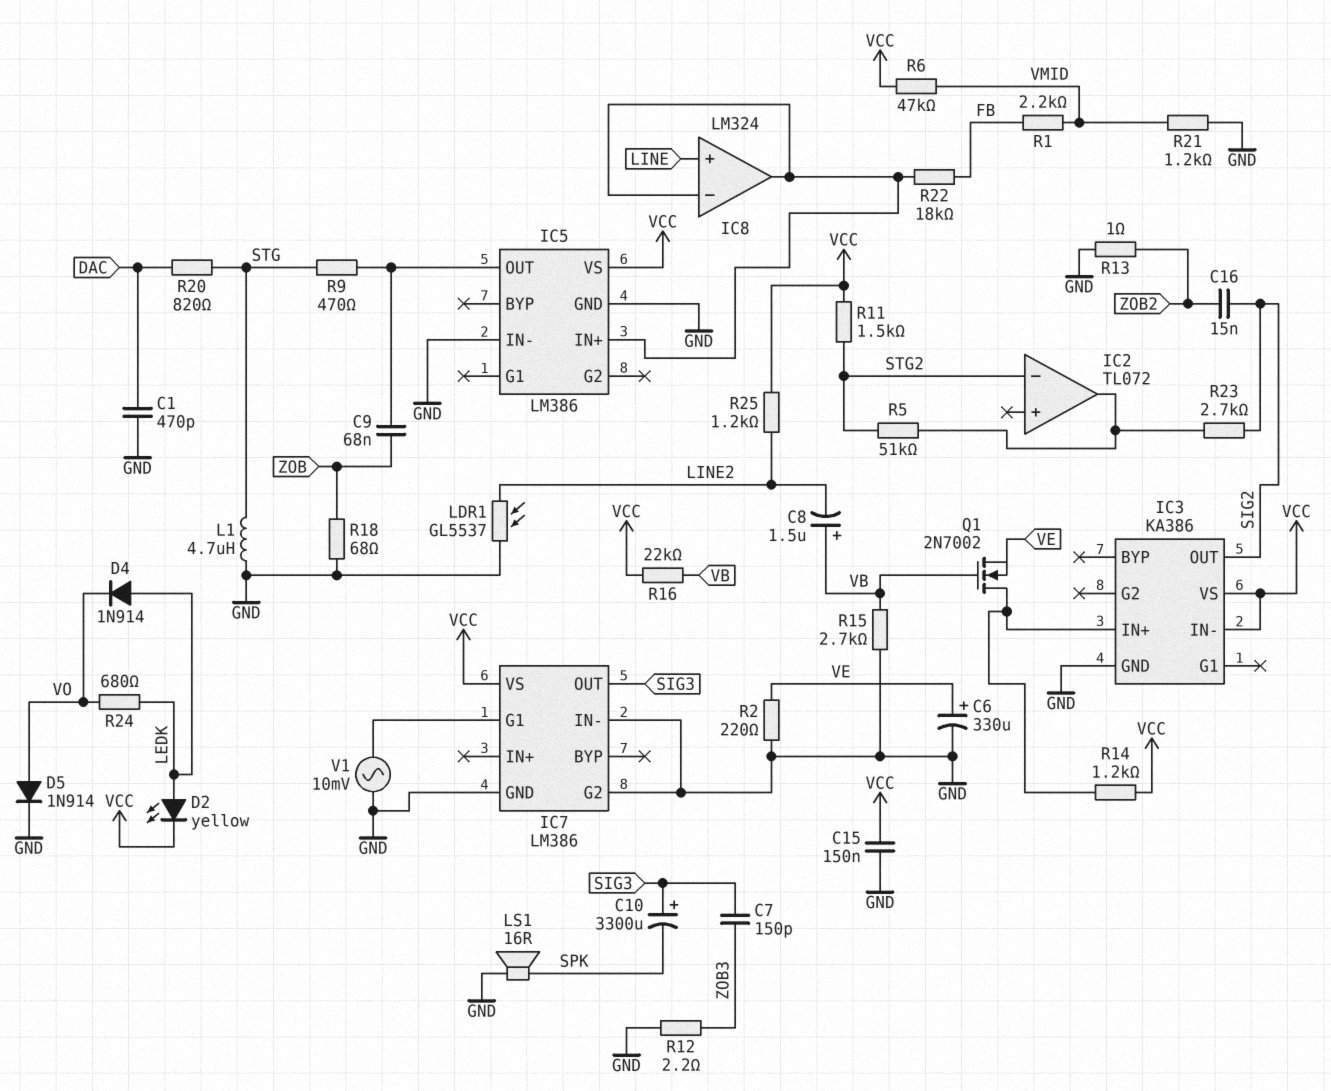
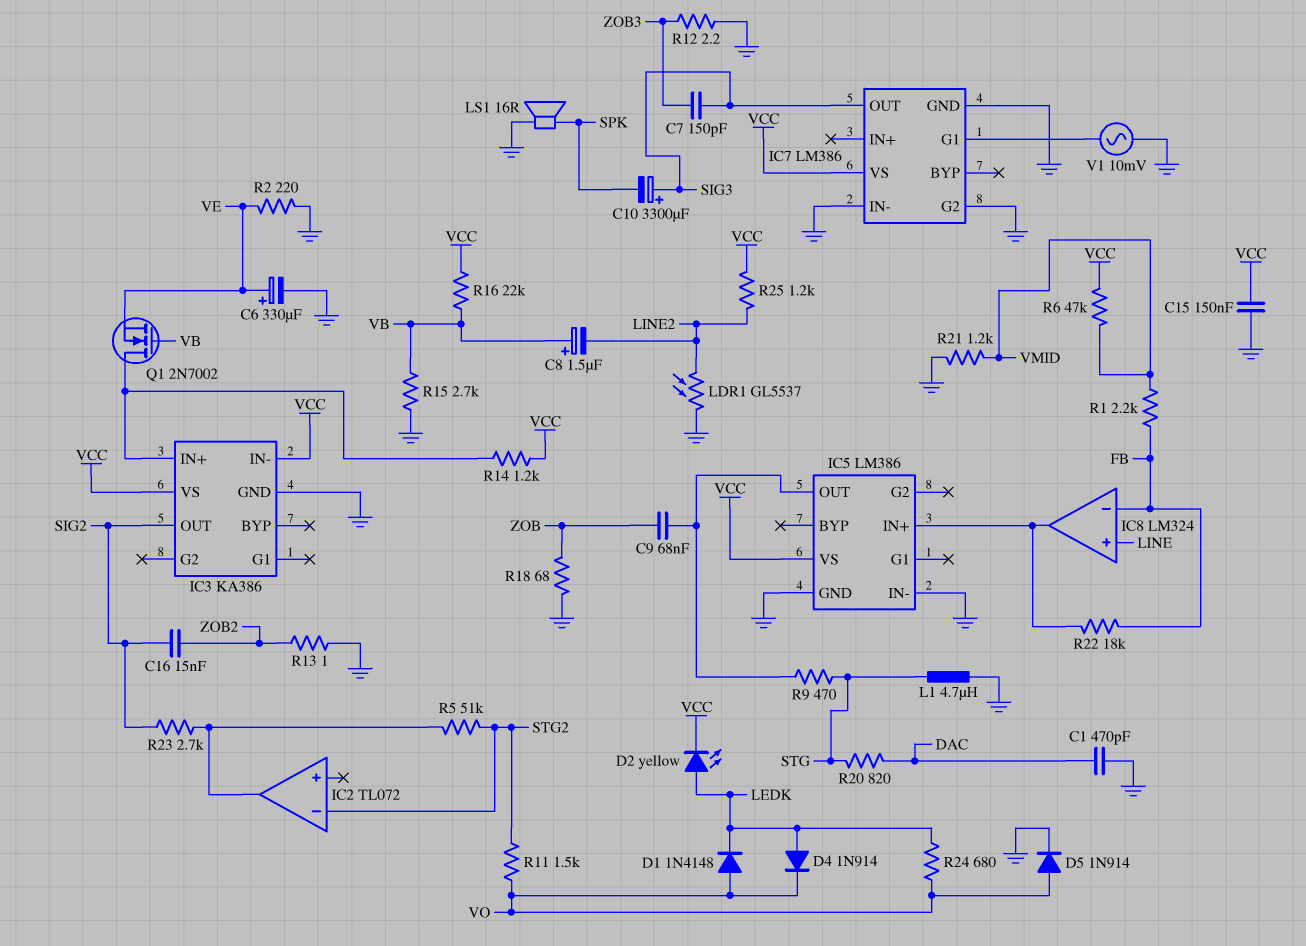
D1: none -> diode 1N4148 (A VO, K LEDK)
IC8 pin in-: IC5/IN+ -> FB
R11: 1.5k (STG2, VCC) -> 1.5k (STG2, VO)

